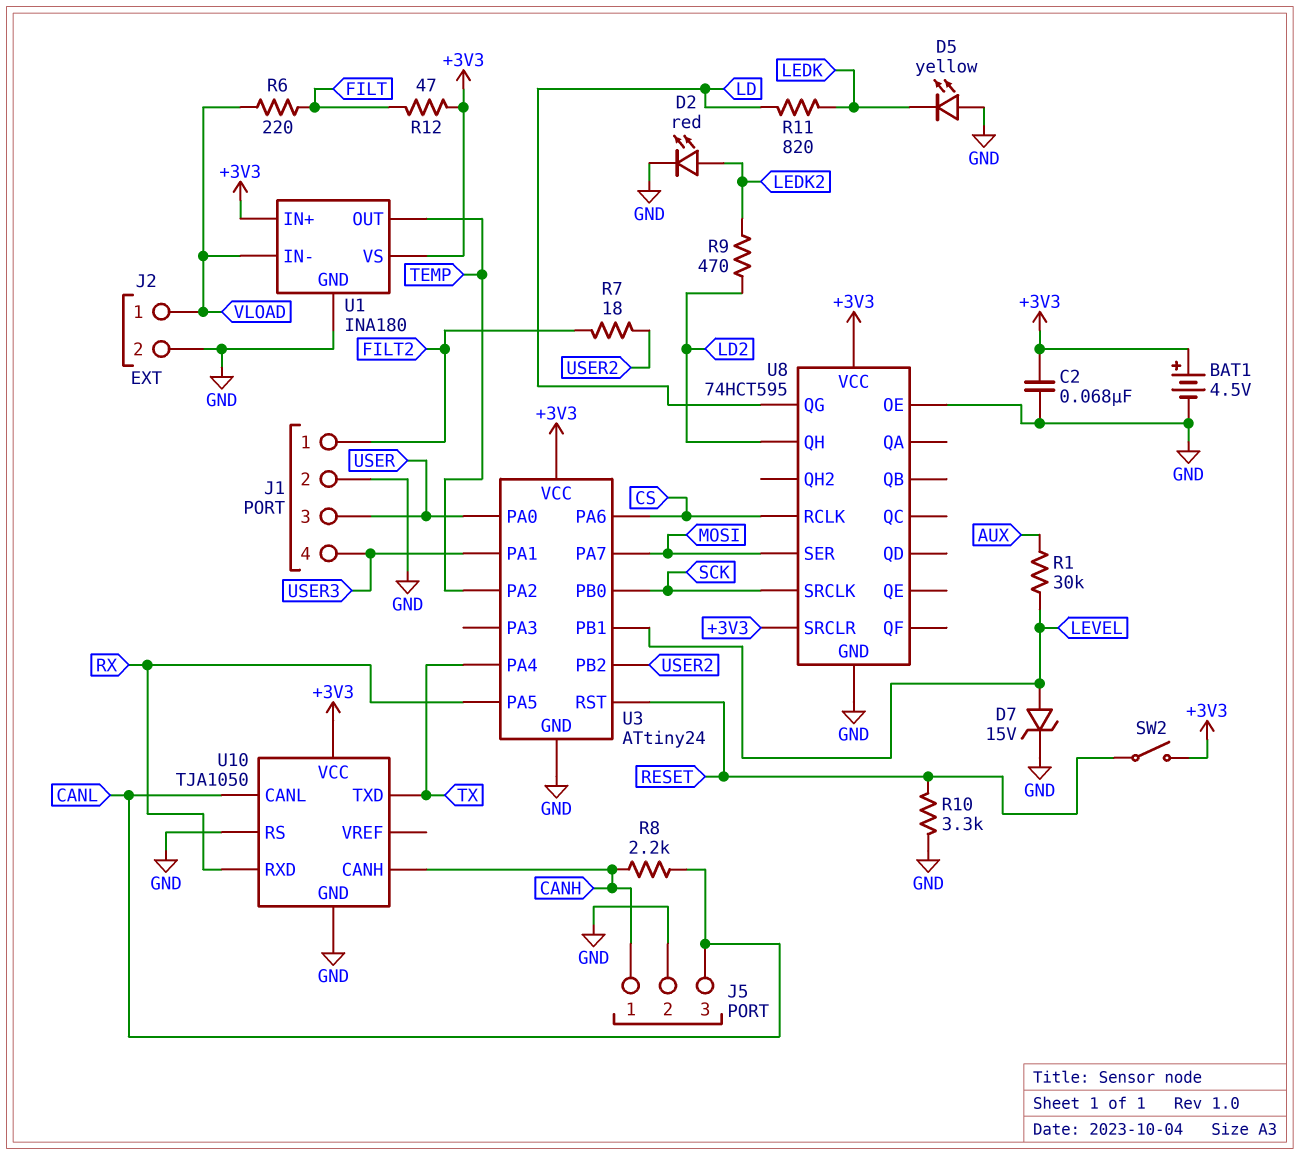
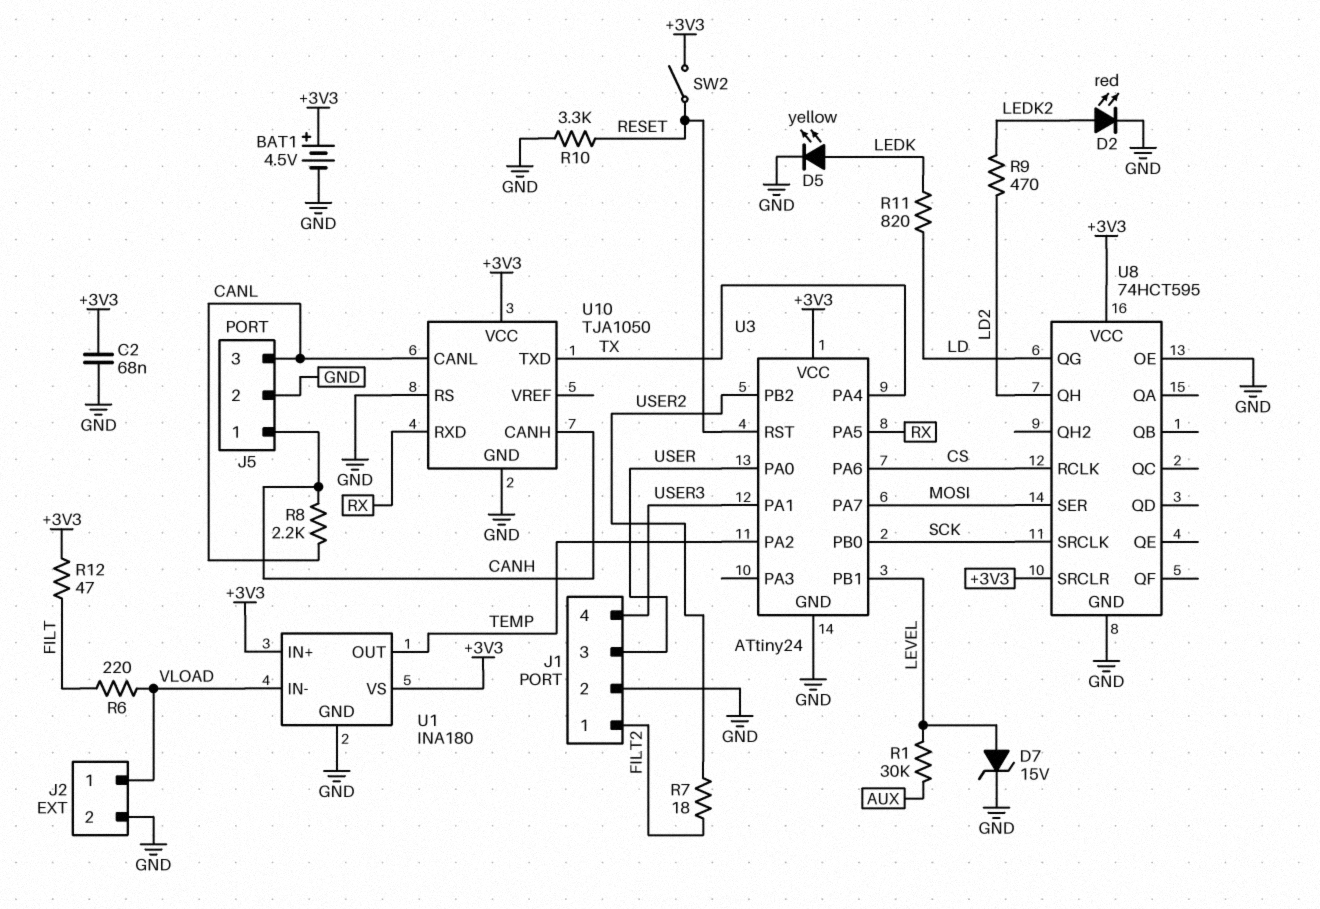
D5: LED yellow (A GND, K LEDK) -> LED yellow (A LEDK, K GND)

